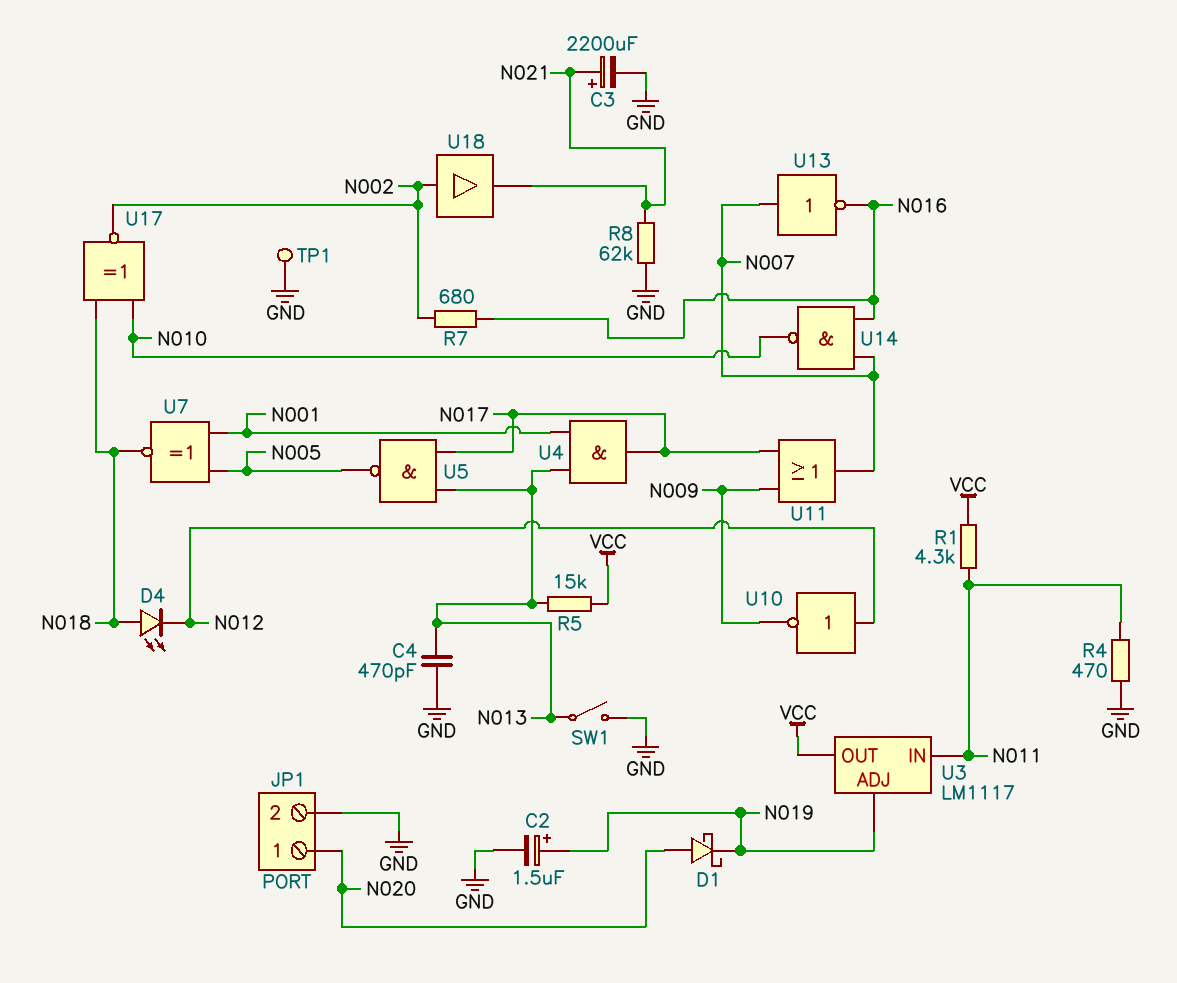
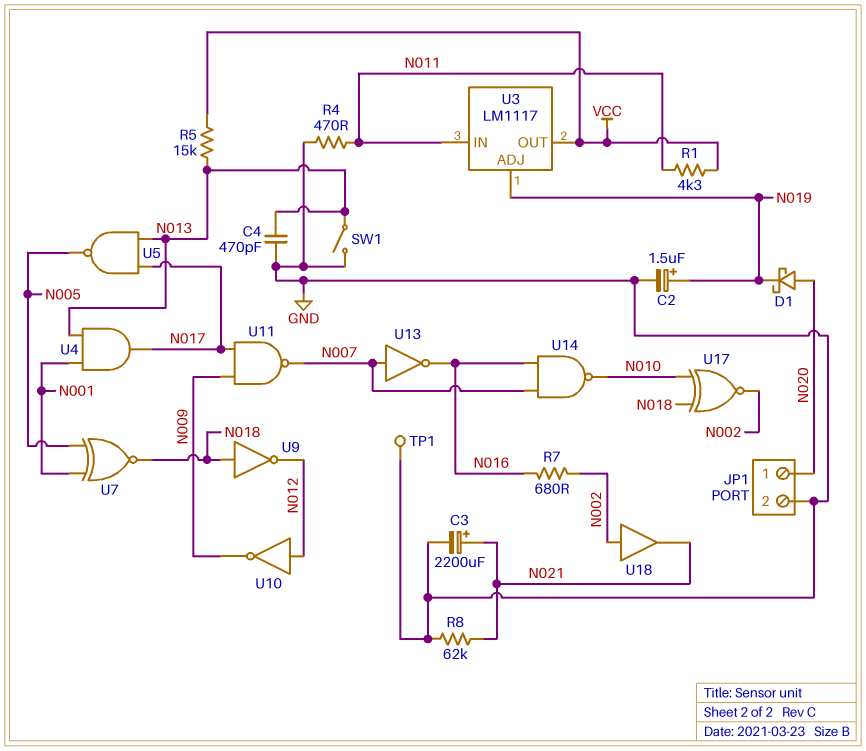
D4: LED (A N018, K N012) -> none
U9: none -> NOT (in N018, out N012)
U11: OR (in N009, in N017, out N007) -> NAND (in N009, in N017, out N007)

